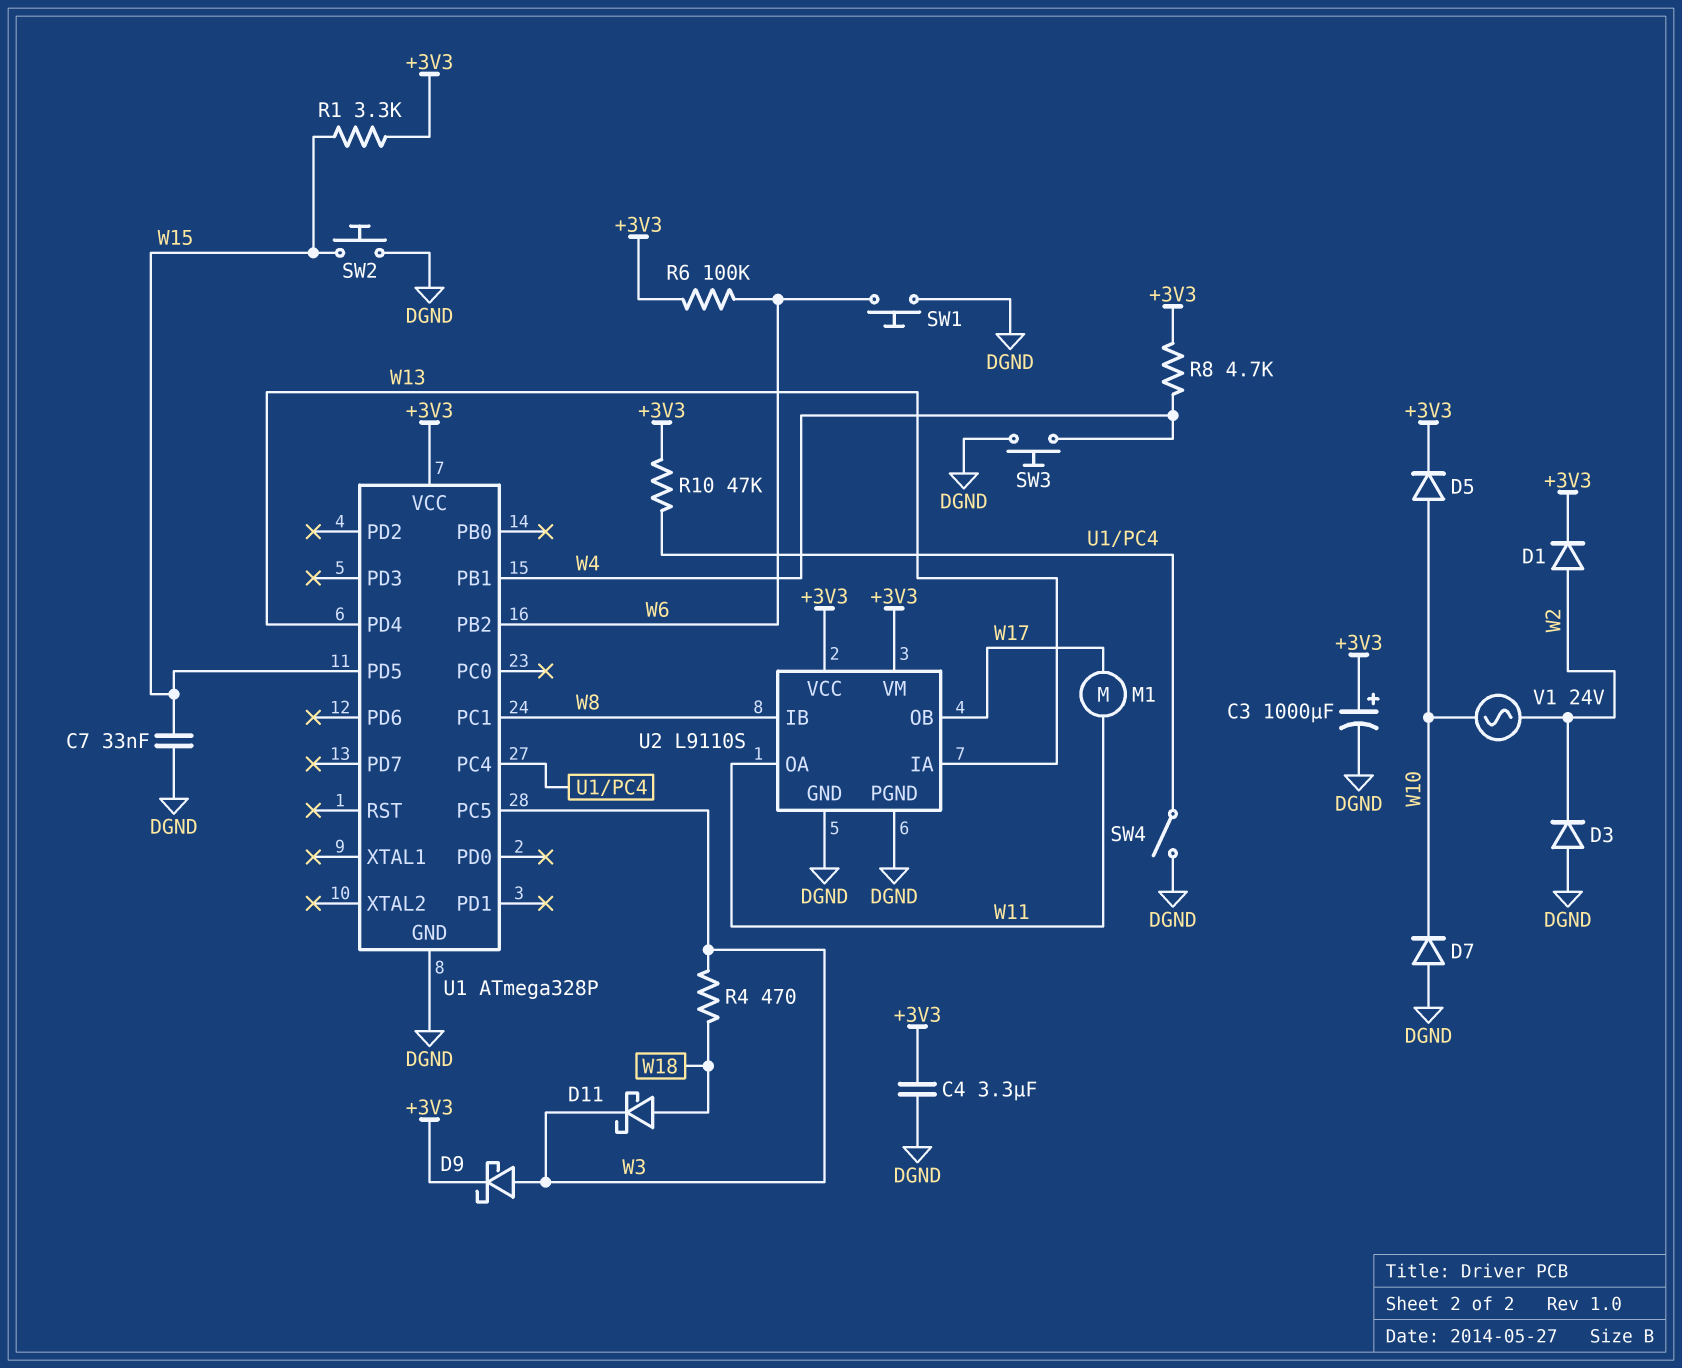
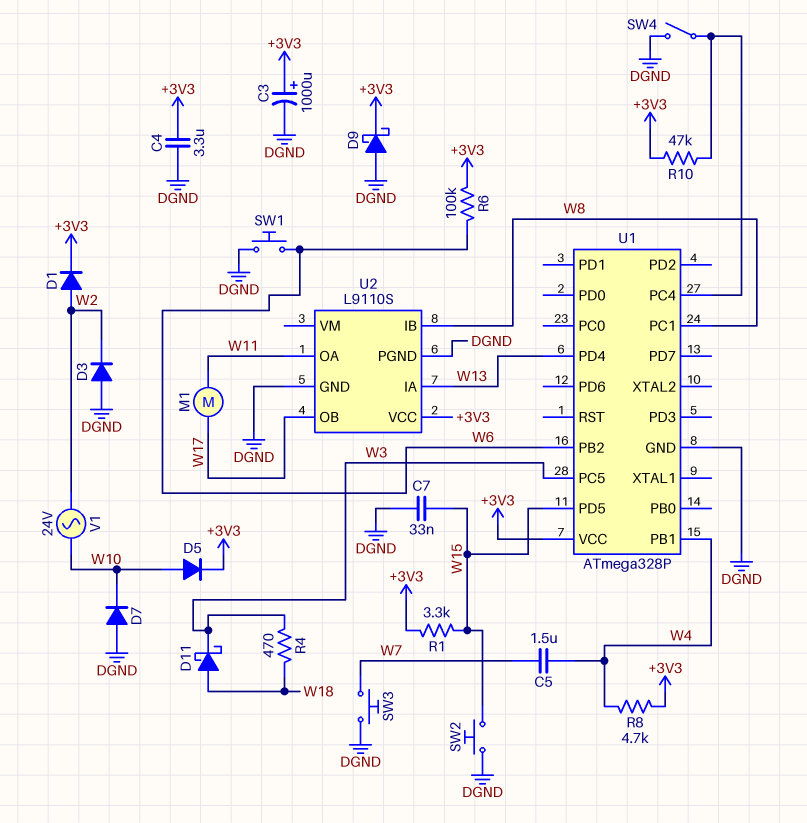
C5: none -> 1.5uF (W4, W7)
D9: schottky (A W3, K +3V3) -> schottky (A DGND, K +3V3)
SW3: button (DGND, W4) -> button (DGND, W7)
U2 pin VM: +3V3 -> none

